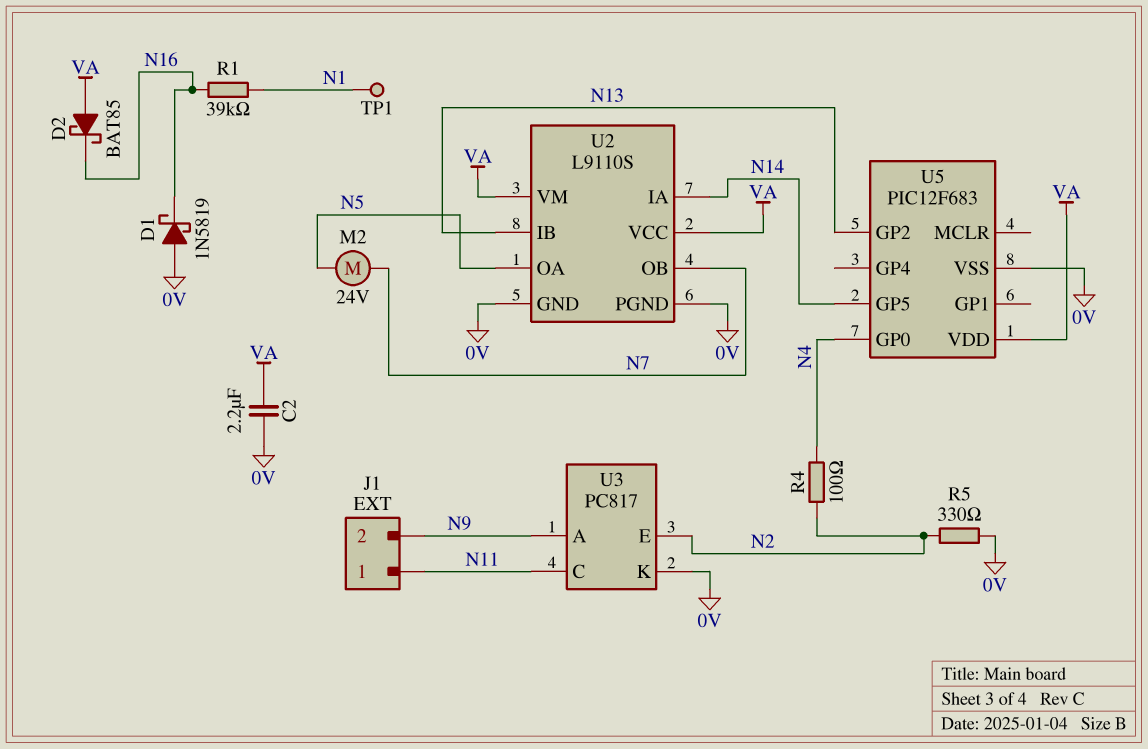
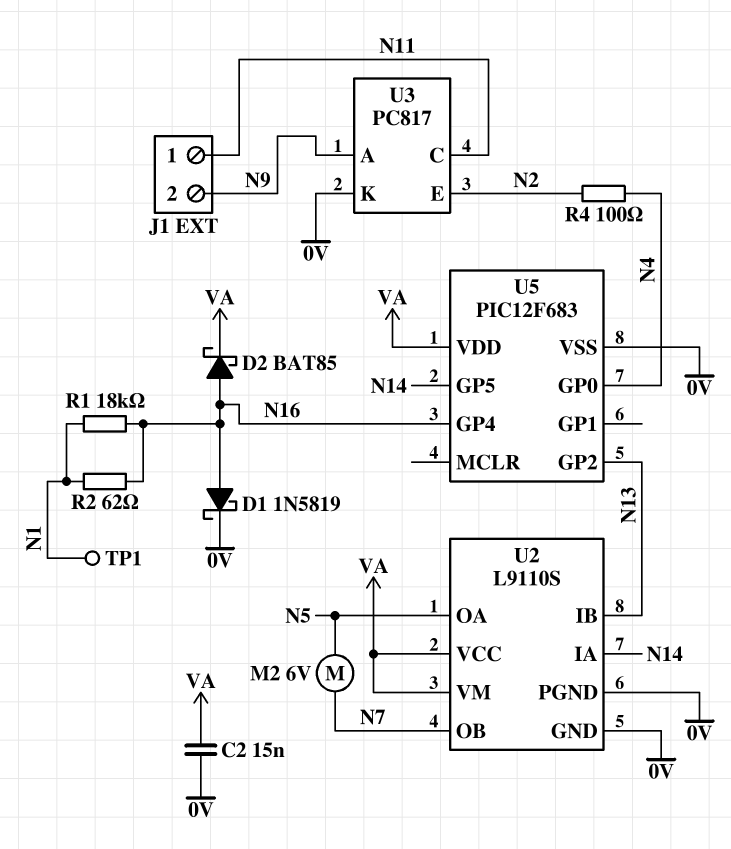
C2: 2.2uF (0V, VA) -> 15nF (0V, VA)
D1: schottky 1N5819 (A 0V, K N16) -> schottky 1N5819 (A N16, K 0V)
D2: schottky BAT85 (A VA, K N16) -> schottky BAT85 (A N16, K VA)
M2: motor 24V (N5, N7) -> motor 6V (N5, N7)
R1: 39k (N1, N16) -> 18k (N1, N16)
R2: none -> 62 (N1, N16)
R5: 330 (0V, N2) -> none
U5 pin GP4: none -> N16

